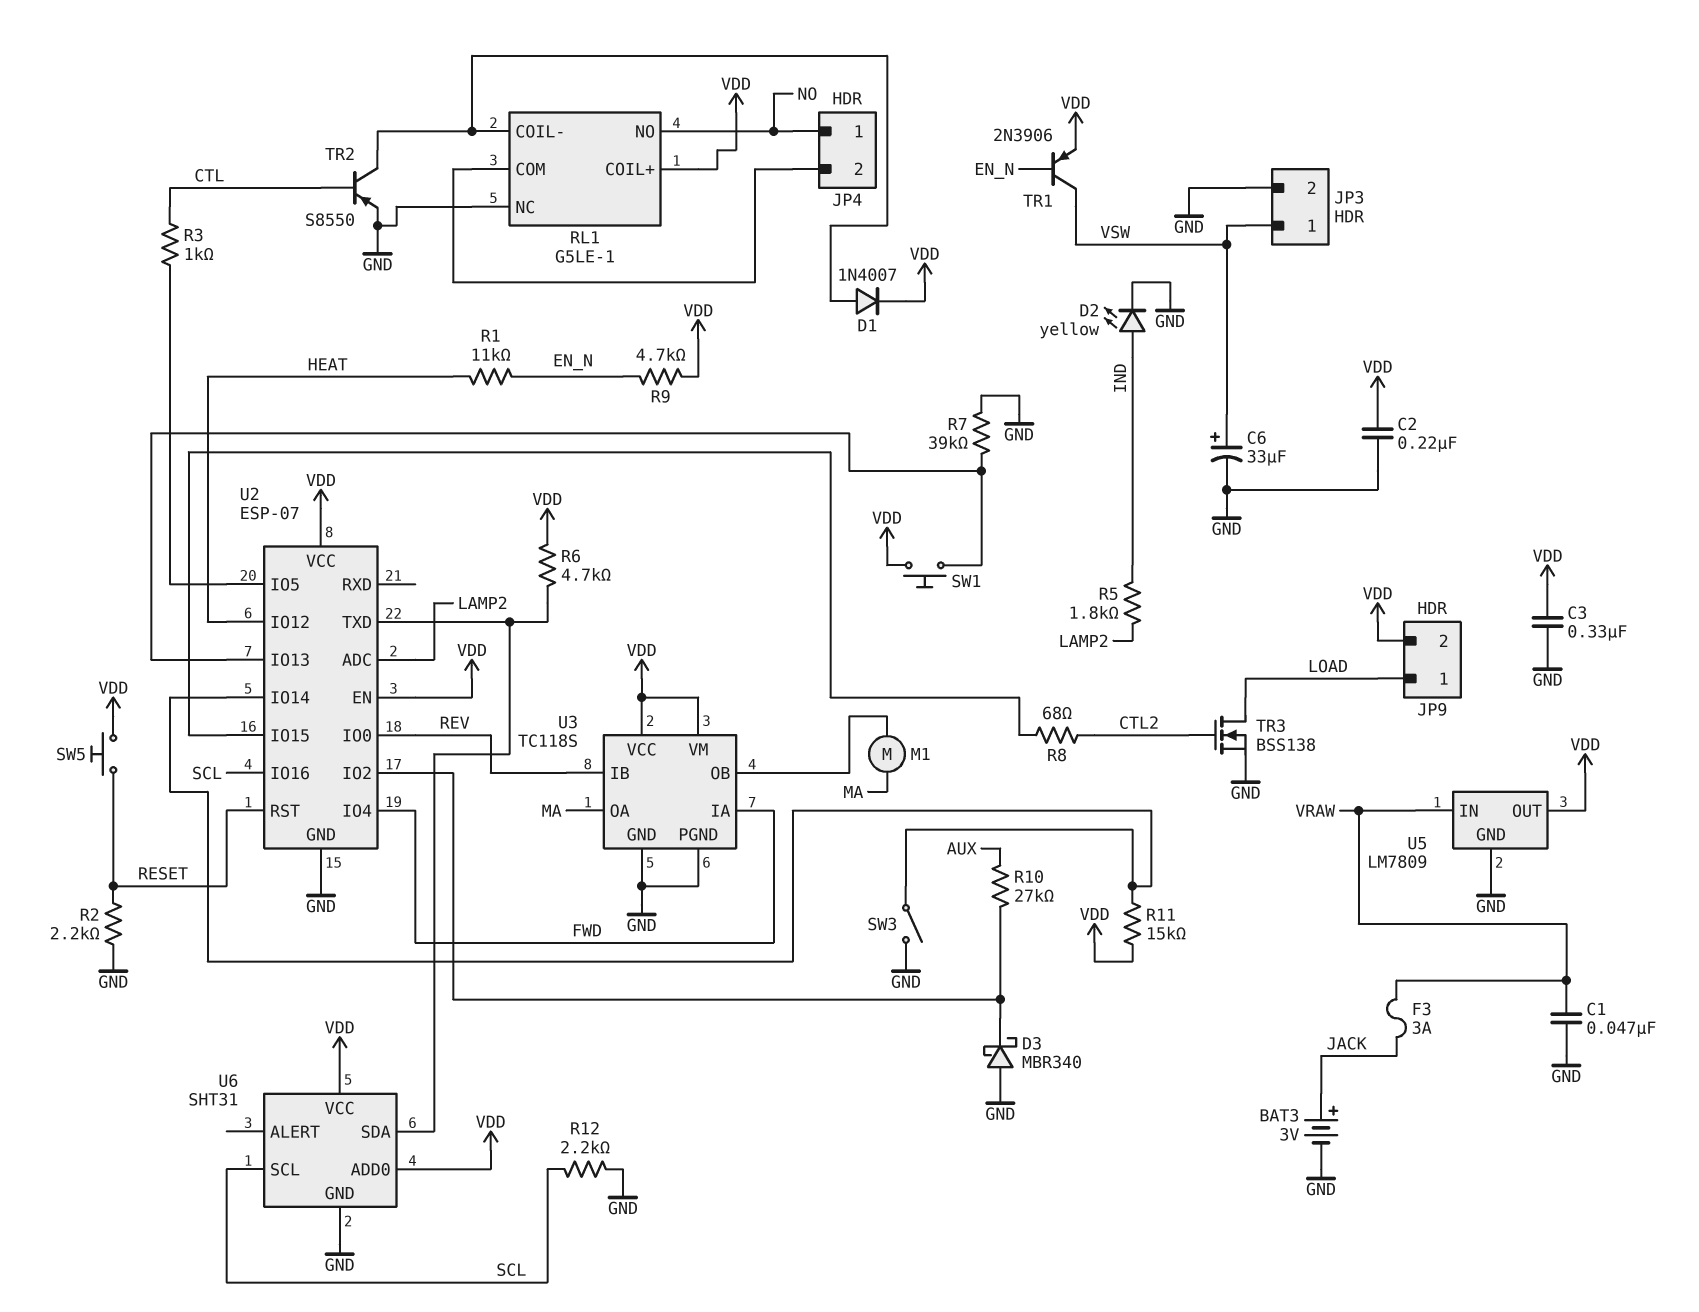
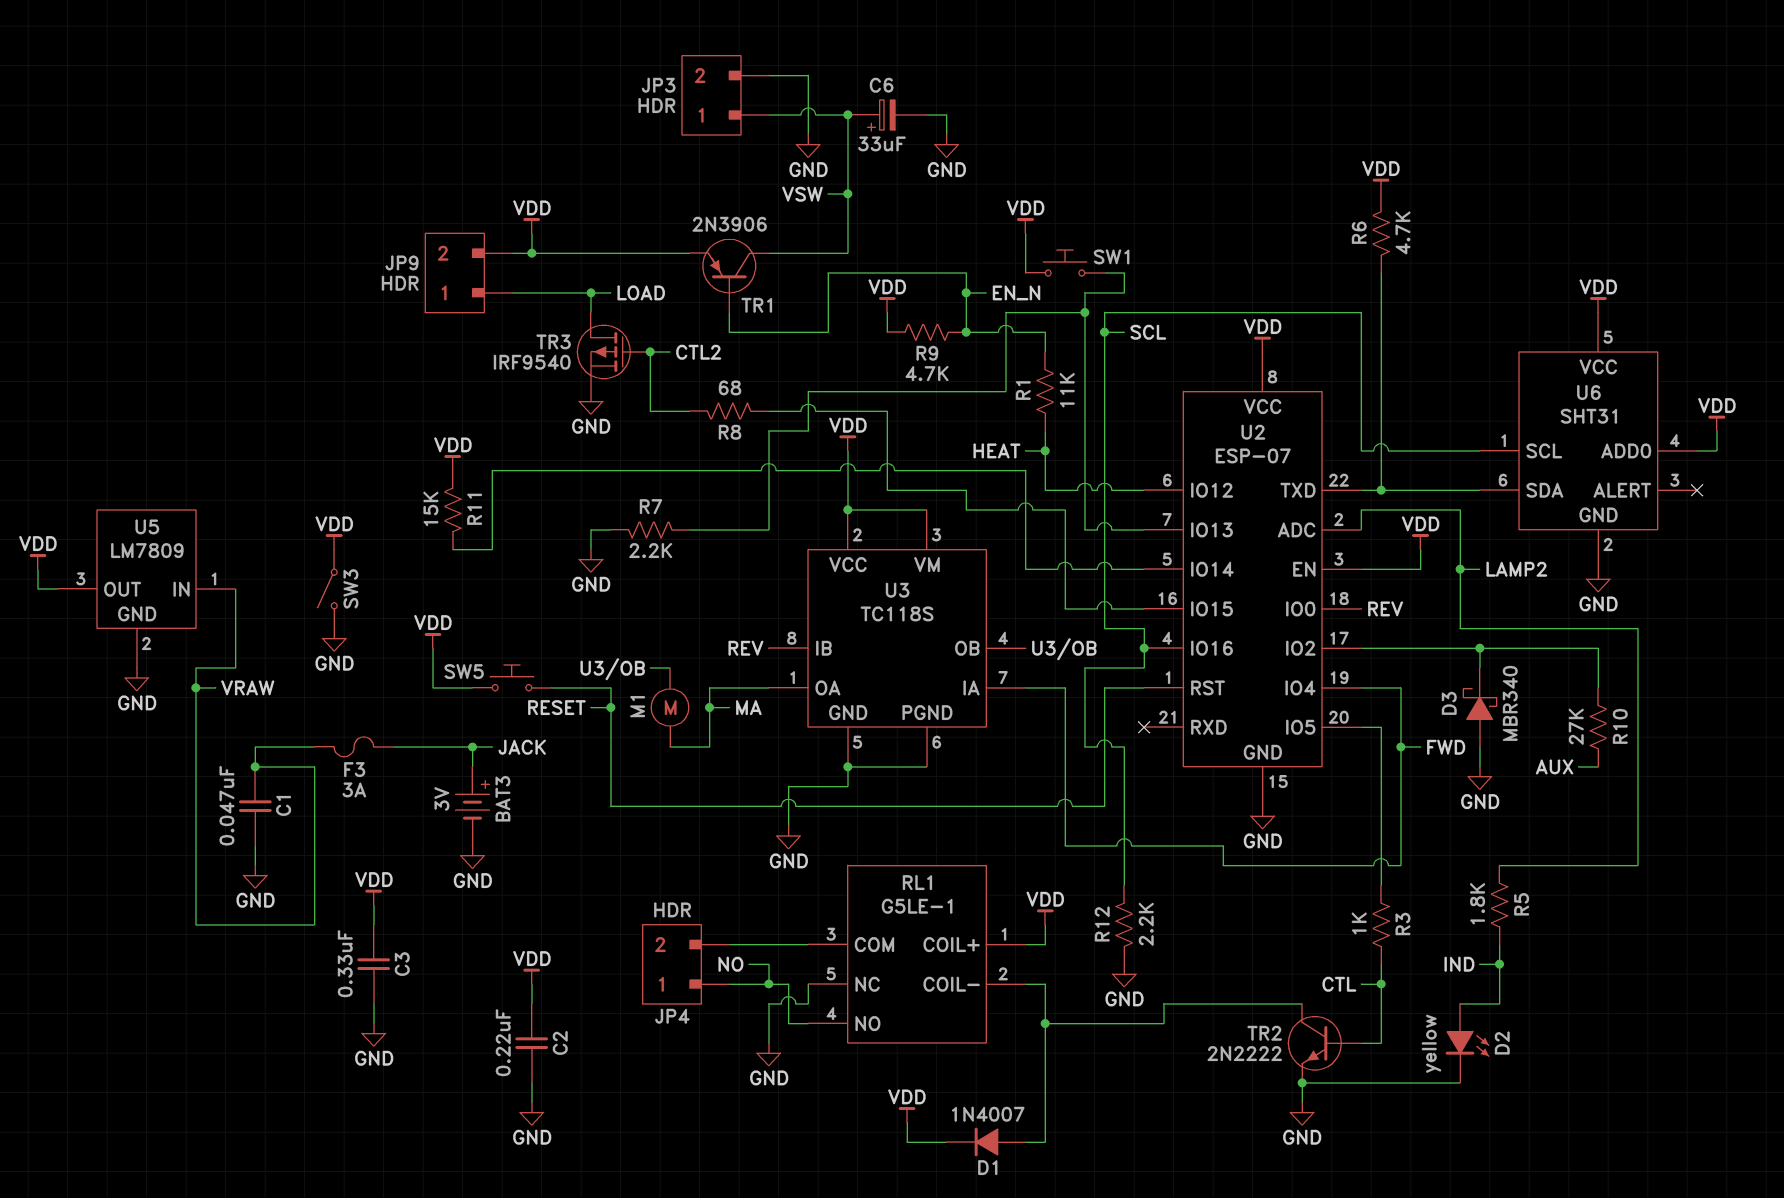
R2: 2.2k (GND, RESET) -> none
R7: 39k (GND, U2/IO13) -> 2.2k (GND, U2/IO13)
SW3: switch (GND, U2/IO14) -> switch (GND, VDD)
TR2: PNP S8550 (B CTL, C RL1/COIL-, E GND) -> NPN 2N2222 (B CTL, C RL1/COIL-, E GND)
TR3: NMOS BSS138 (G CTL2, D LOAD, S GND) -> PMOS IRF9540 (G CTL2, D LOAD, S GND)

